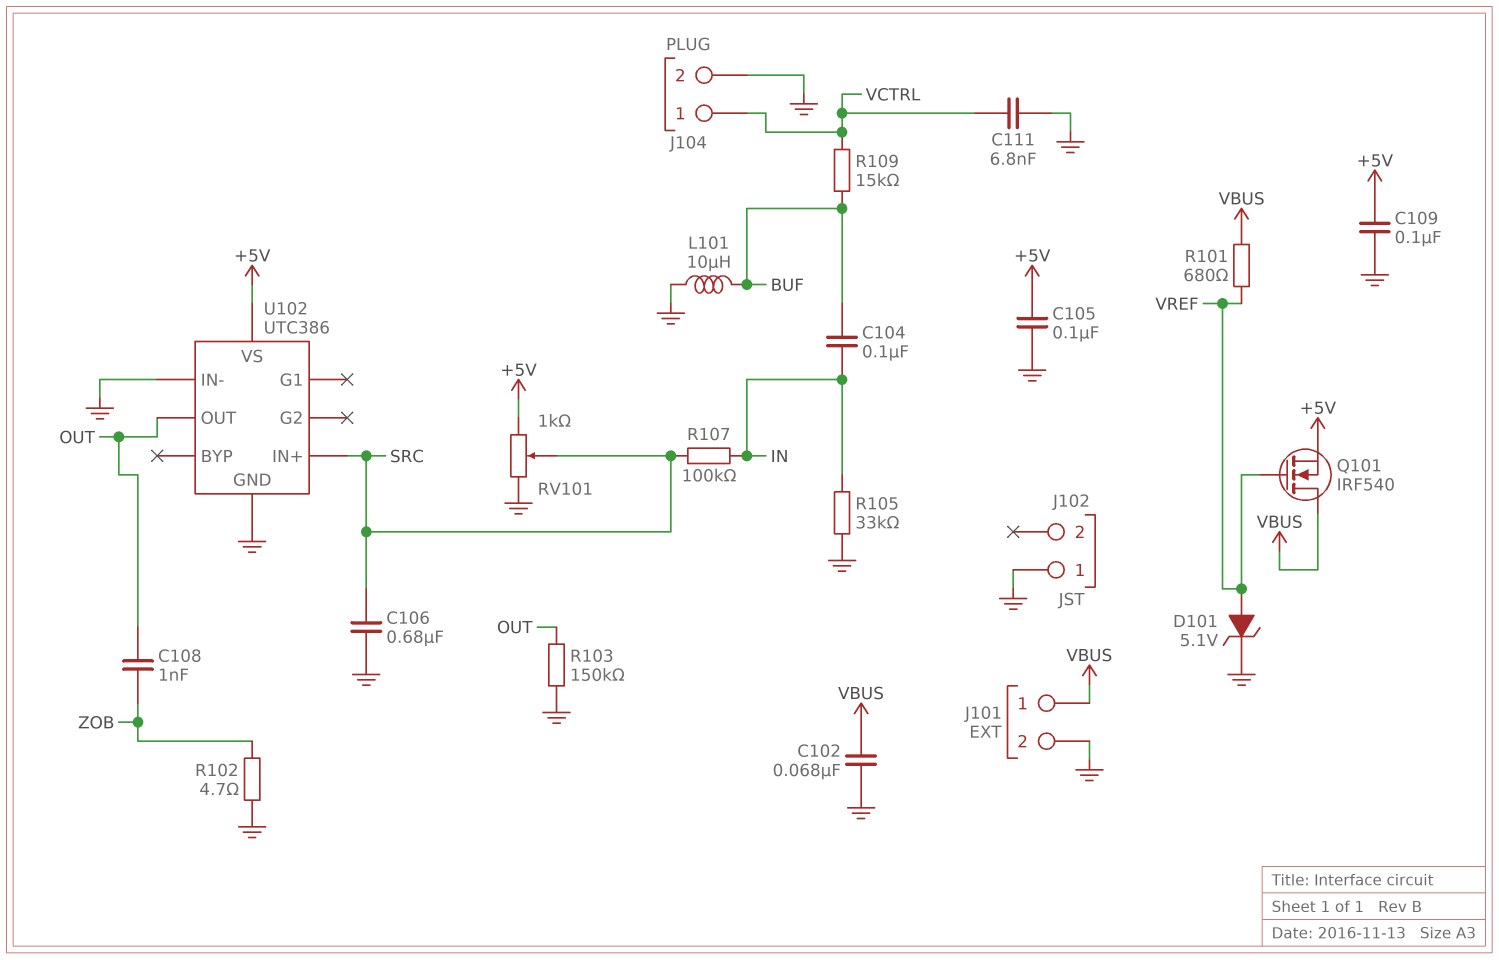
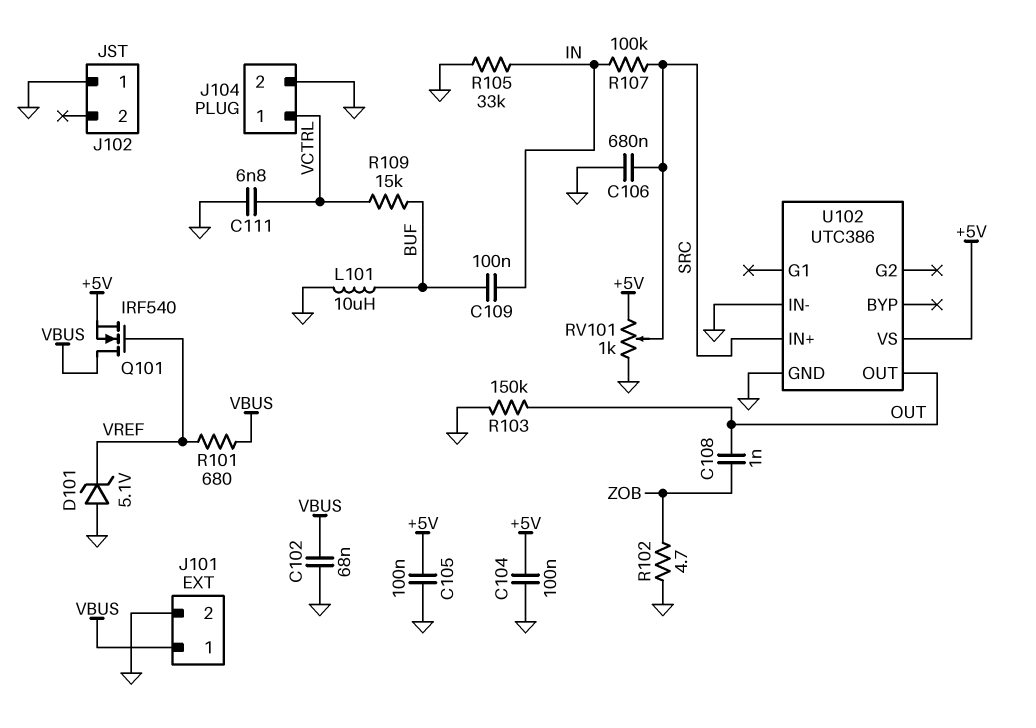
C104: 100nF (BUF, IN) -> 100nF (+5V, GND)
C109: 100nF (+5V, GND) -> 100nF (BUF, IN)
D101: zener 5.1V (A VREF, K GND) -> zener 5.1V (A GND, K VREF)

